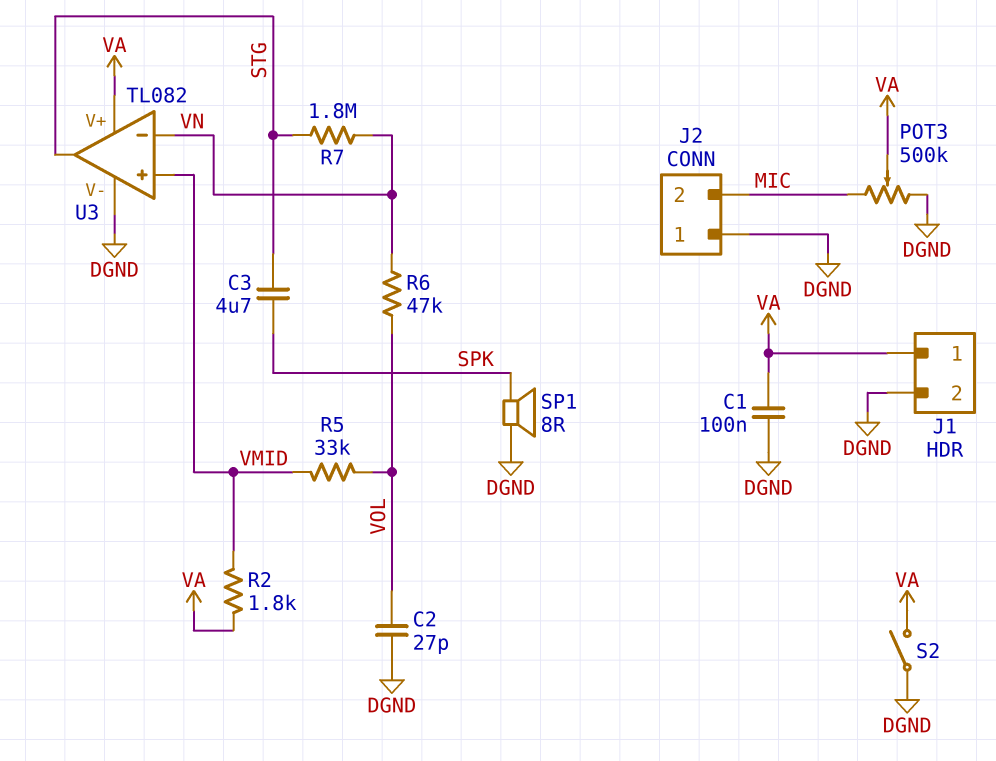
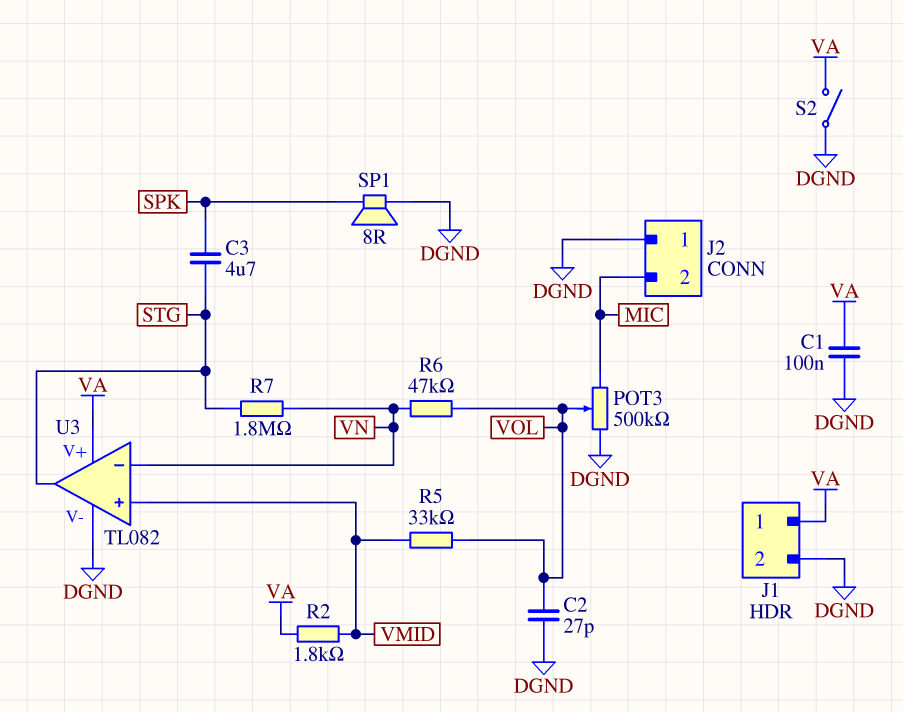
POT3: 500k (DGND, MIC, wiper VA) -> 500k (DGND, MIC, wiper VOL)

